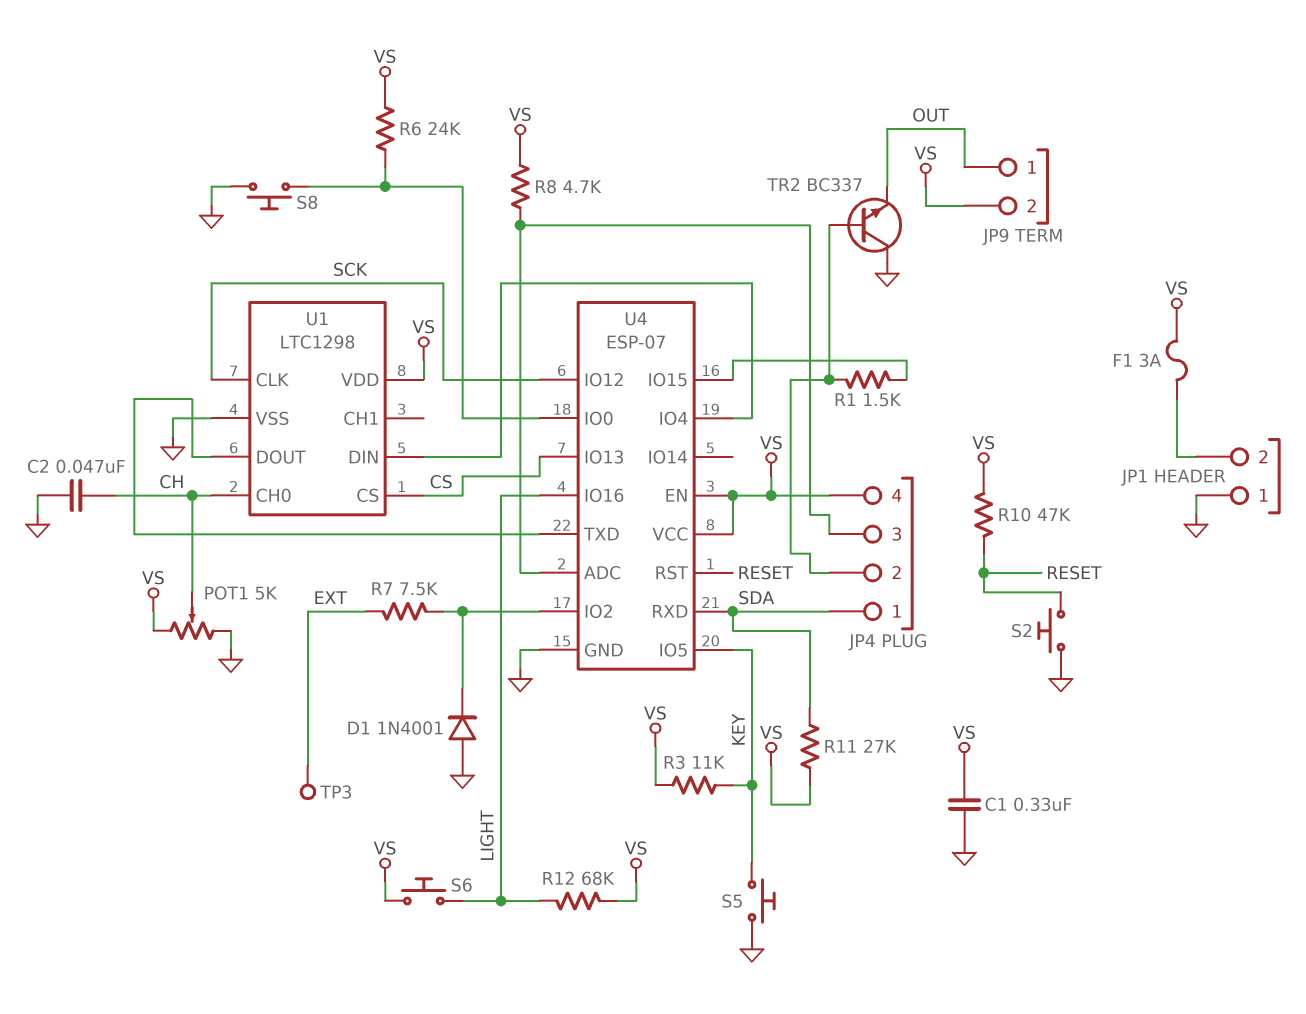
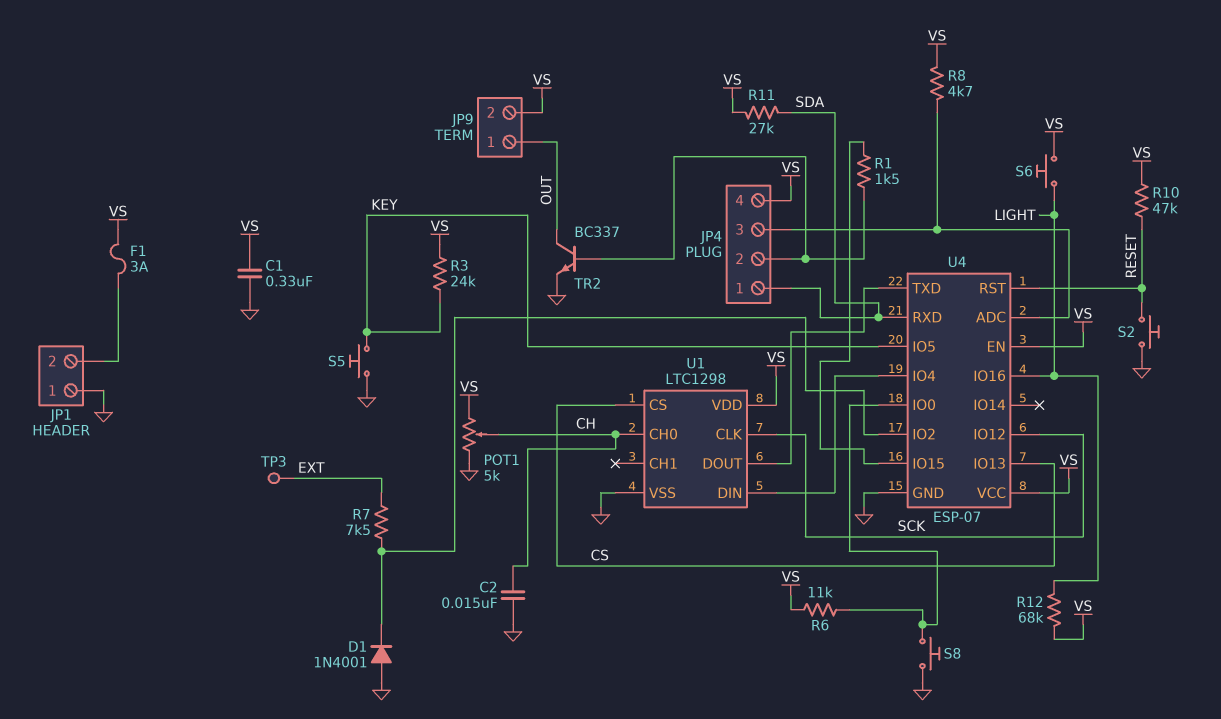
C2: 47nF (CH, GND) -> 15nF (CH, GND)
R3: 11k (KEY, VS) -> 24k (KEY, VS)
R6: 24k (U4/IO0, VS) -> 11k (U4/IO0, VS)
TR2: NPN BC337 (B JP4/2, C GND, E OUT) -> NPN BC337 (B JP4/2, C OUT, E GND)

